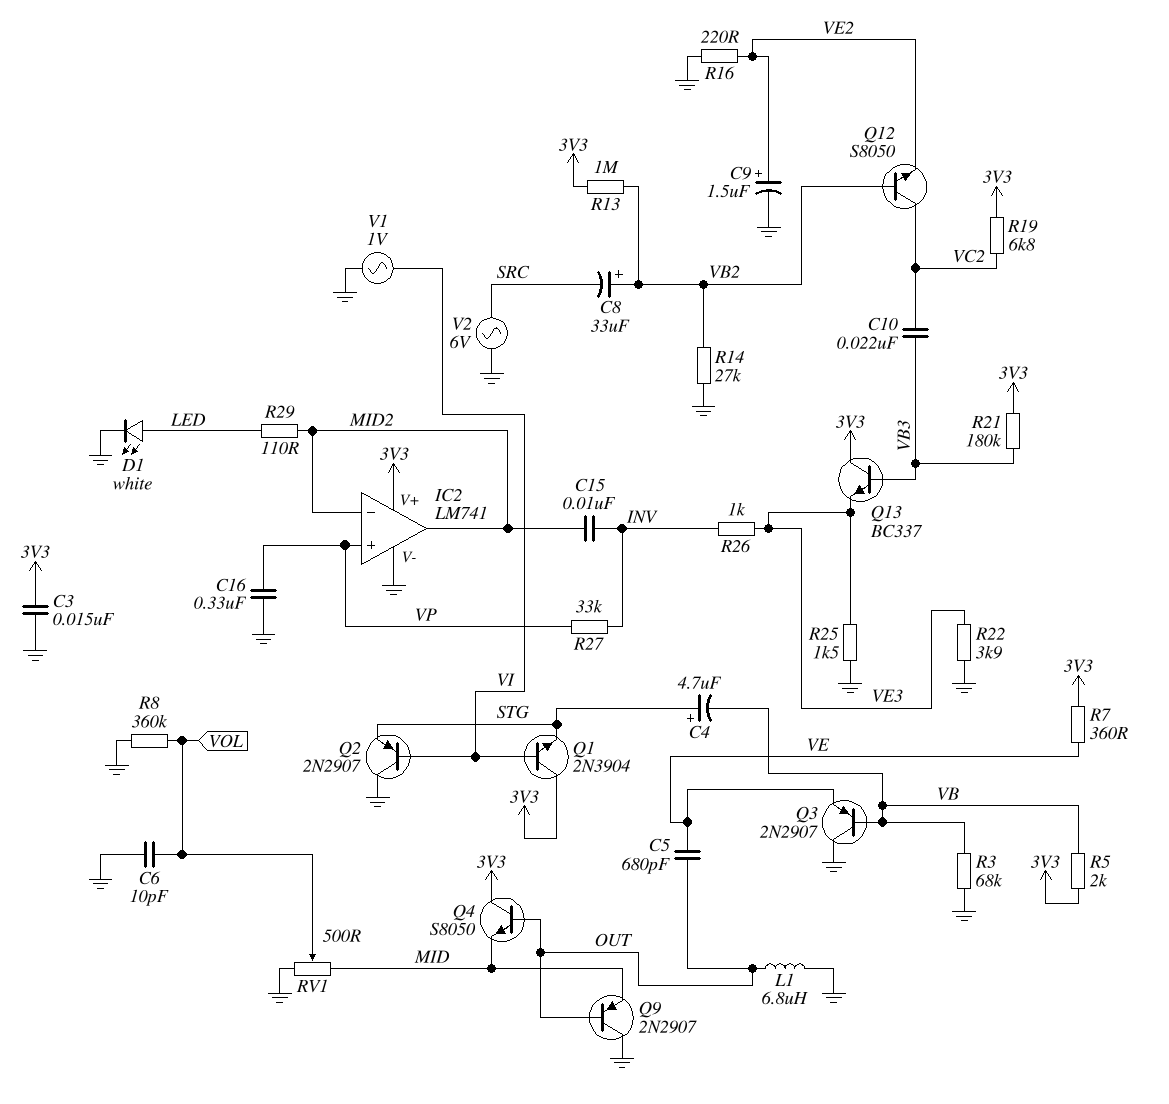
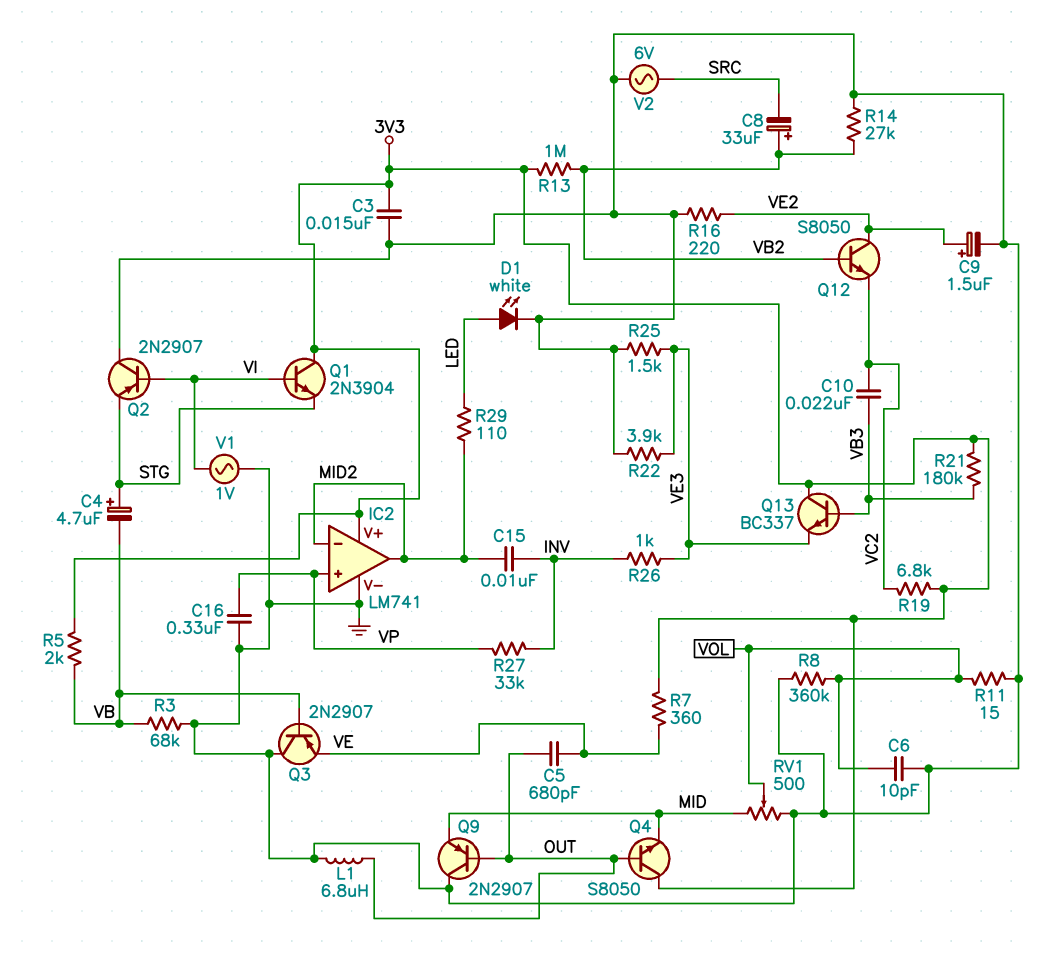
Q12: NPN S8050 (B VB2, C VC2, E VE2) -> NPN S8050 (B VB2, C VE2, E VC2)
R11: none -> 15 (GND, VOL)

